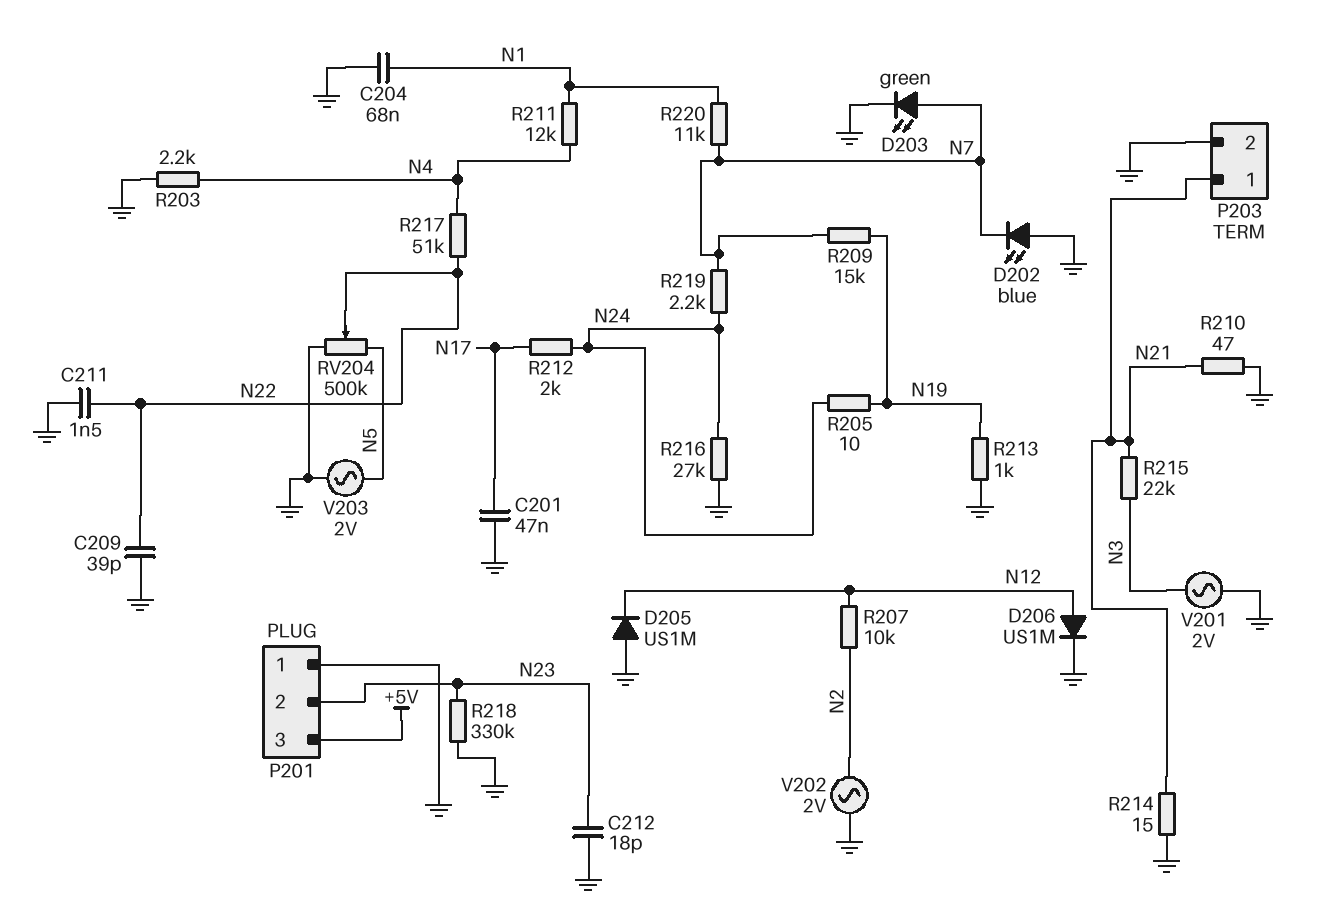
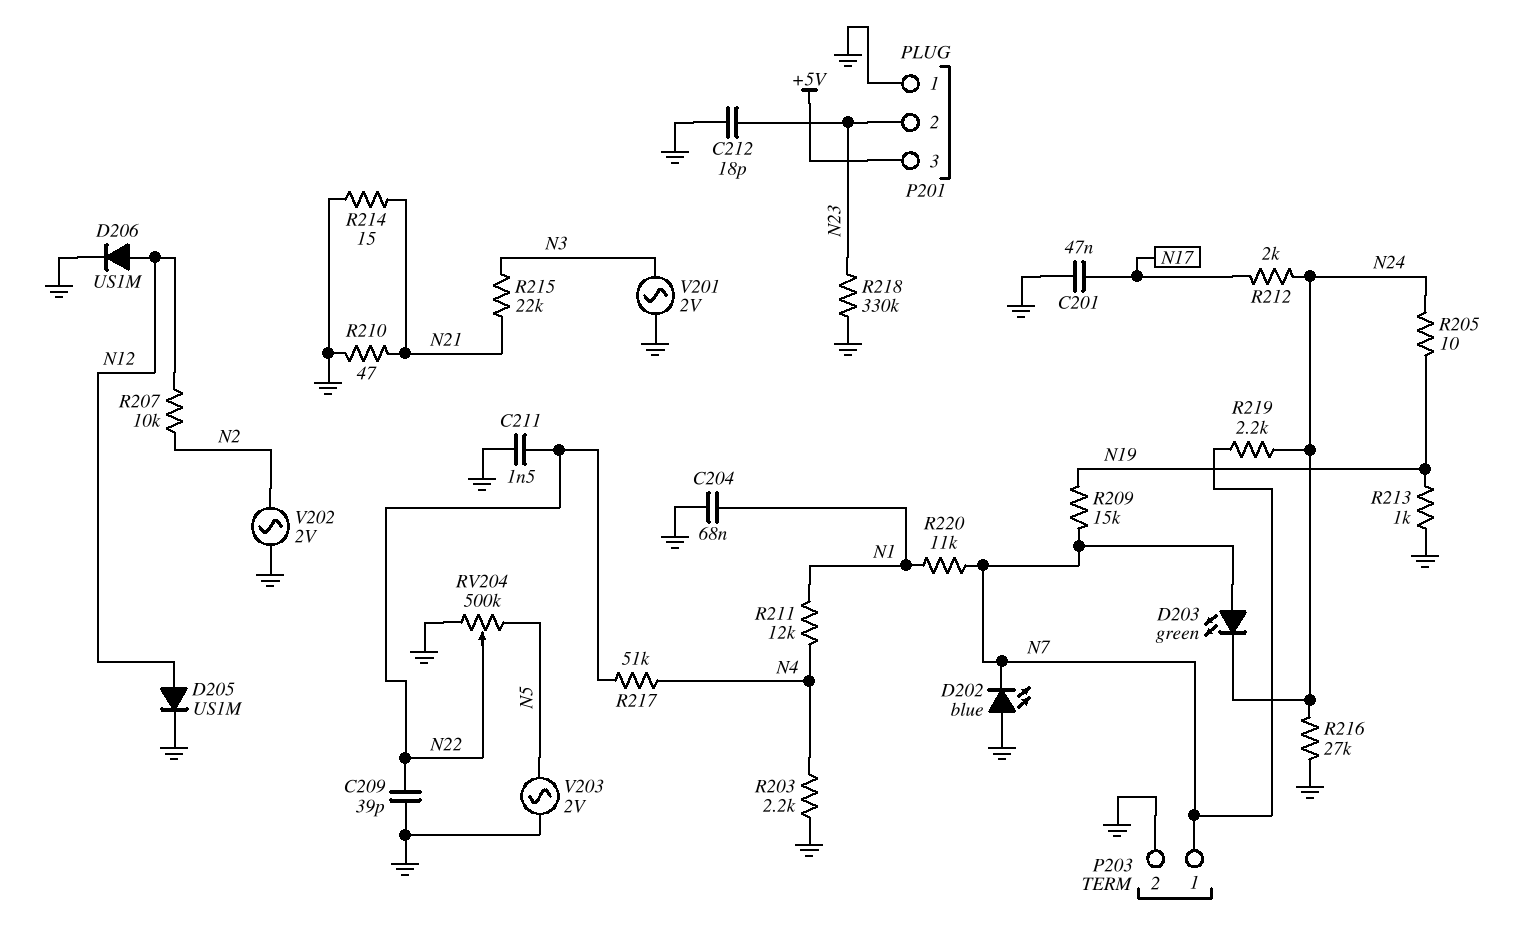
D203: LED green (A N7, K GND) -> LED green (A N7, K N24)
D205: diode US1M (A GND, K N12) -> diode US1M (A N12, K GND)
P203 pin 1: N21 -> N7

